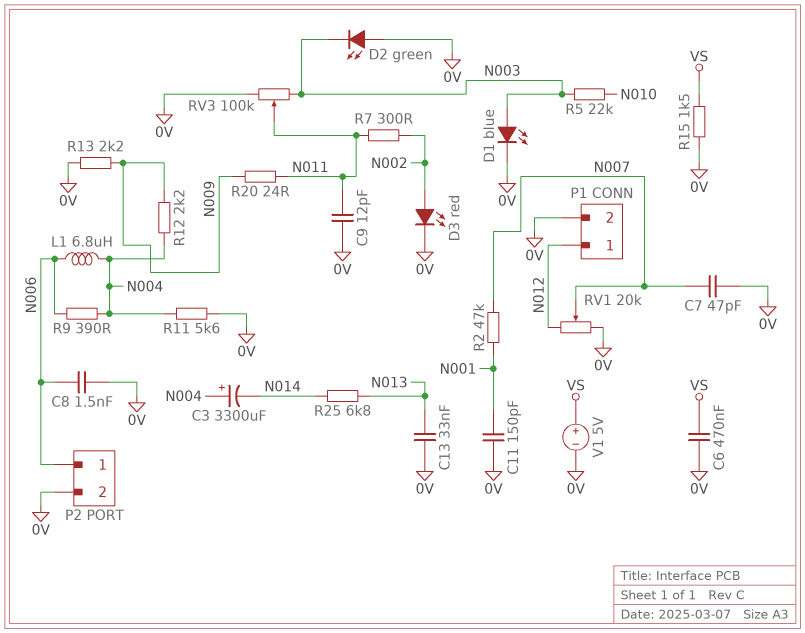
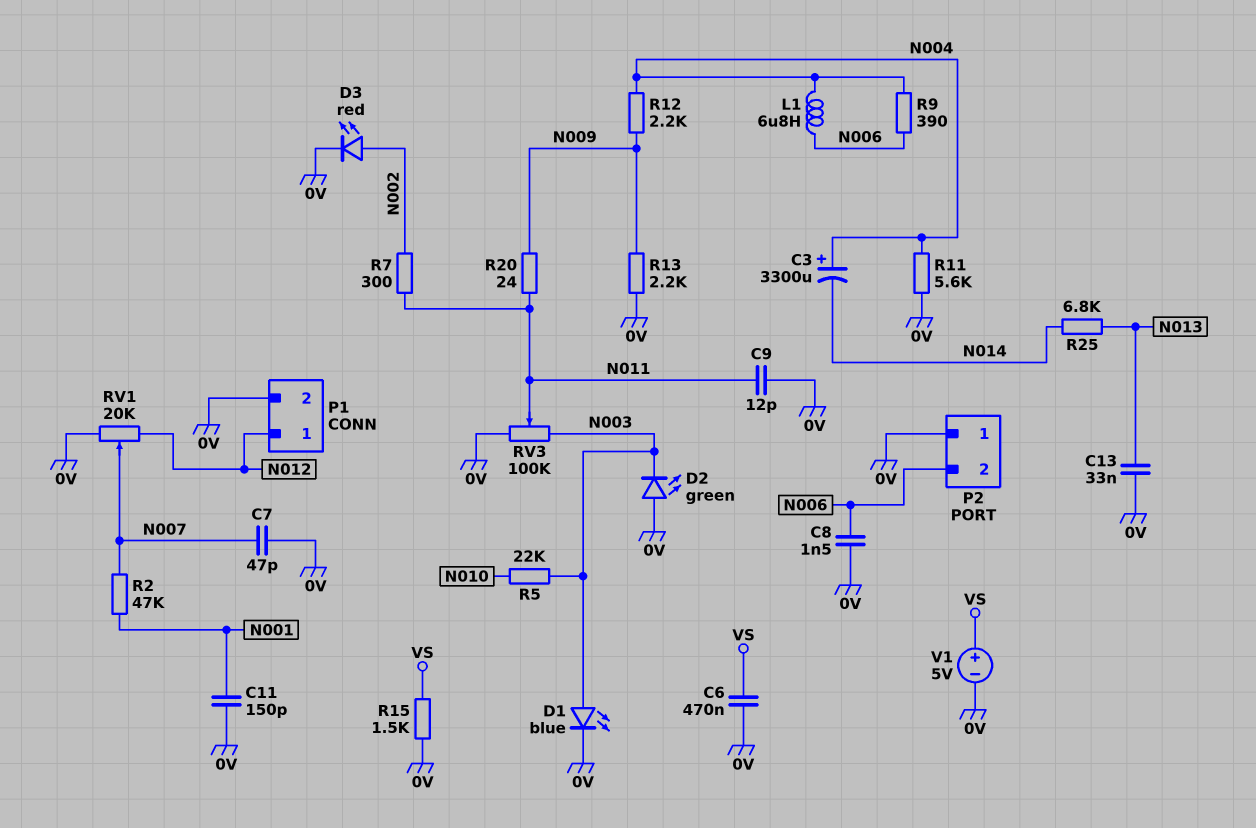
P2 pin 1: N006 -> 0V
P2 pin 2: 0V -> N006

